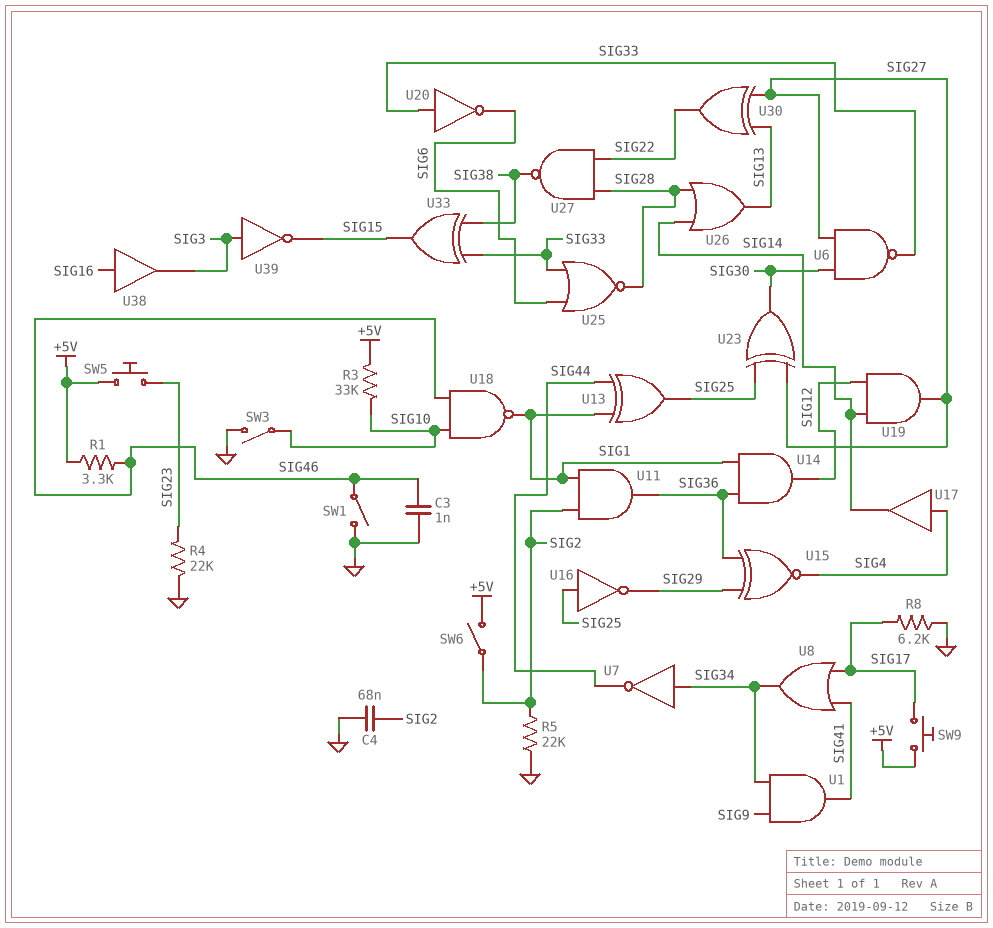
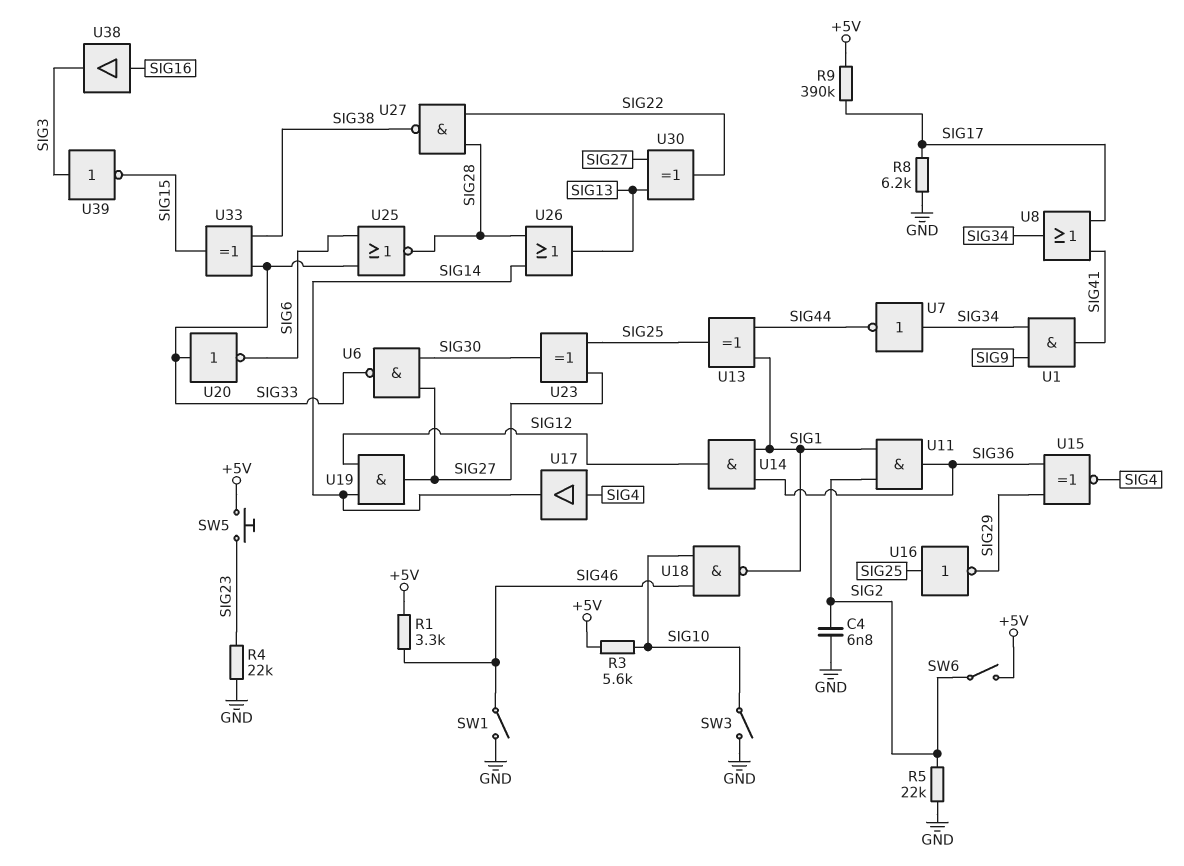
C3: 1nF (GND, SIG46) -> none
C4: 68nF (GND, SIG2) -> 6.8nF (GND, SIG2)
R3: 33k (+5V, SIG10) -> 5.6k (+5V, SIG10)
R9: none -> 390k (+5V, SIG17)
SW9: button (+5V, SIG17) -> none

